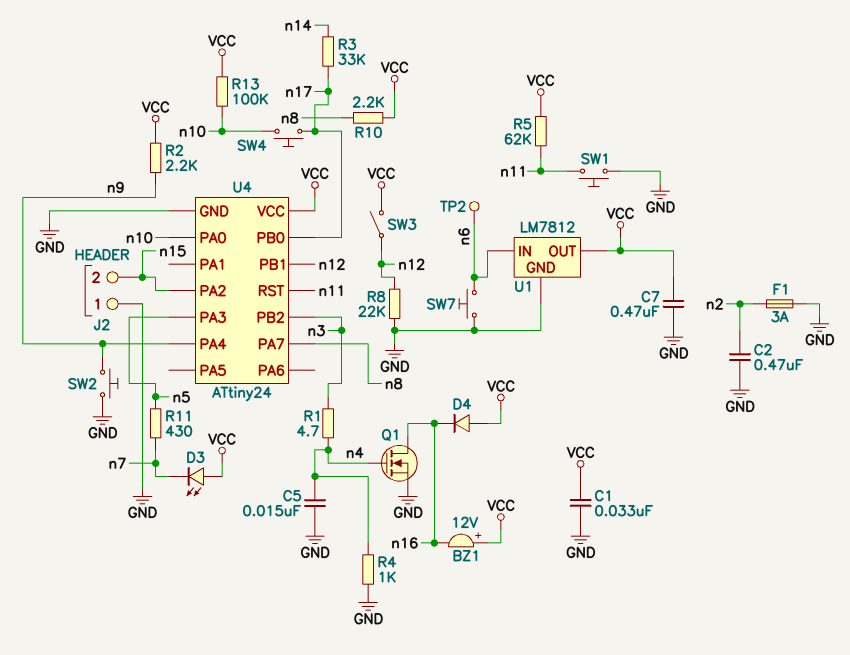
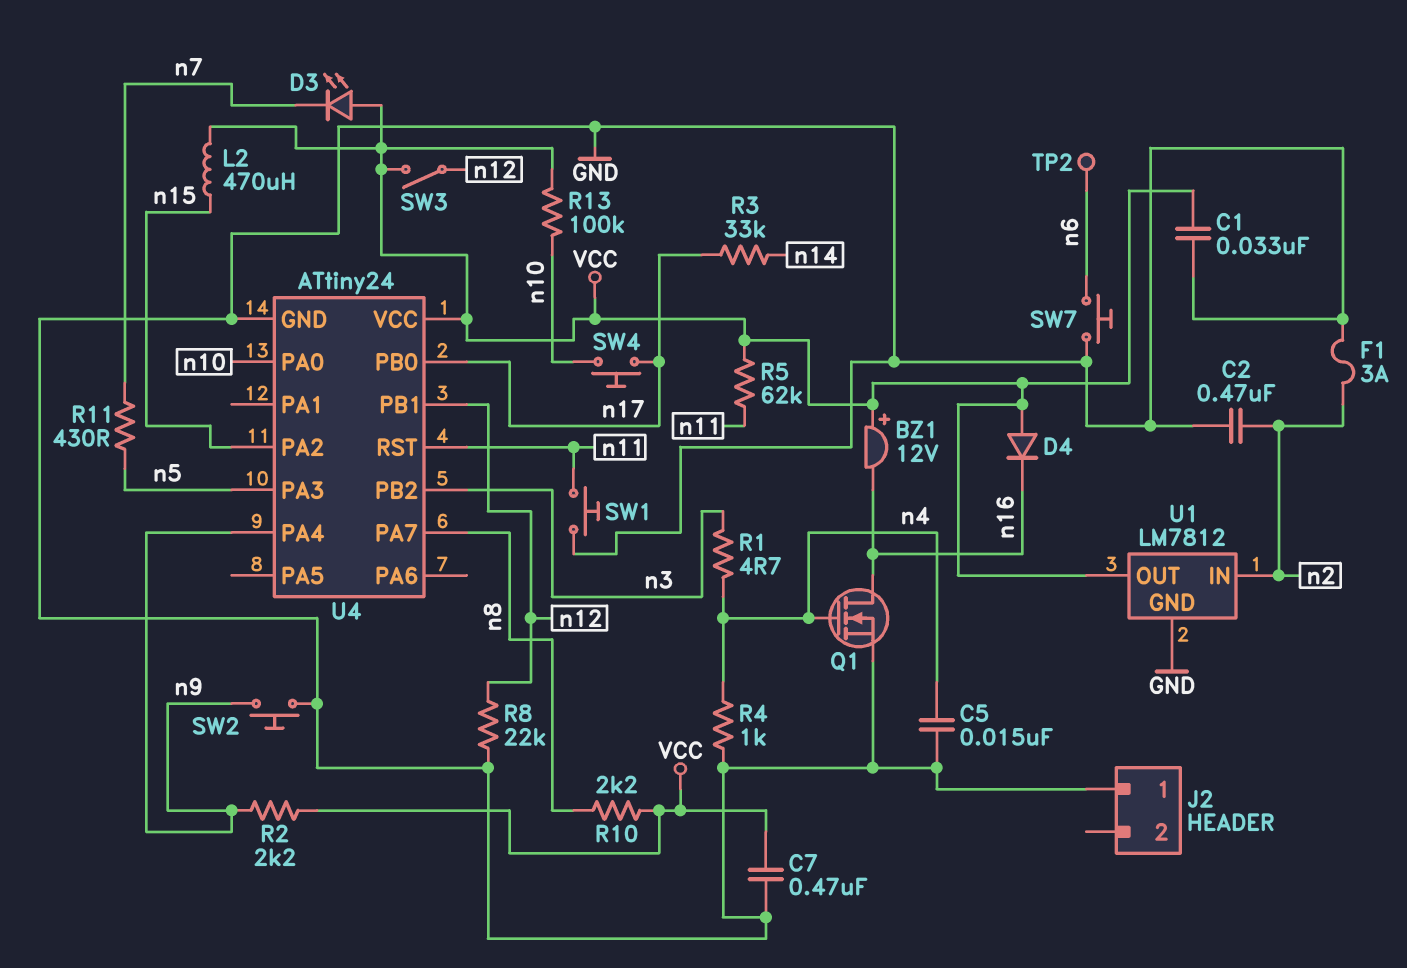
J2 pin 2: n15 -> none
L2: none -> 470uH (VCC, n15)
U1 pin IN: n6 -> n2

